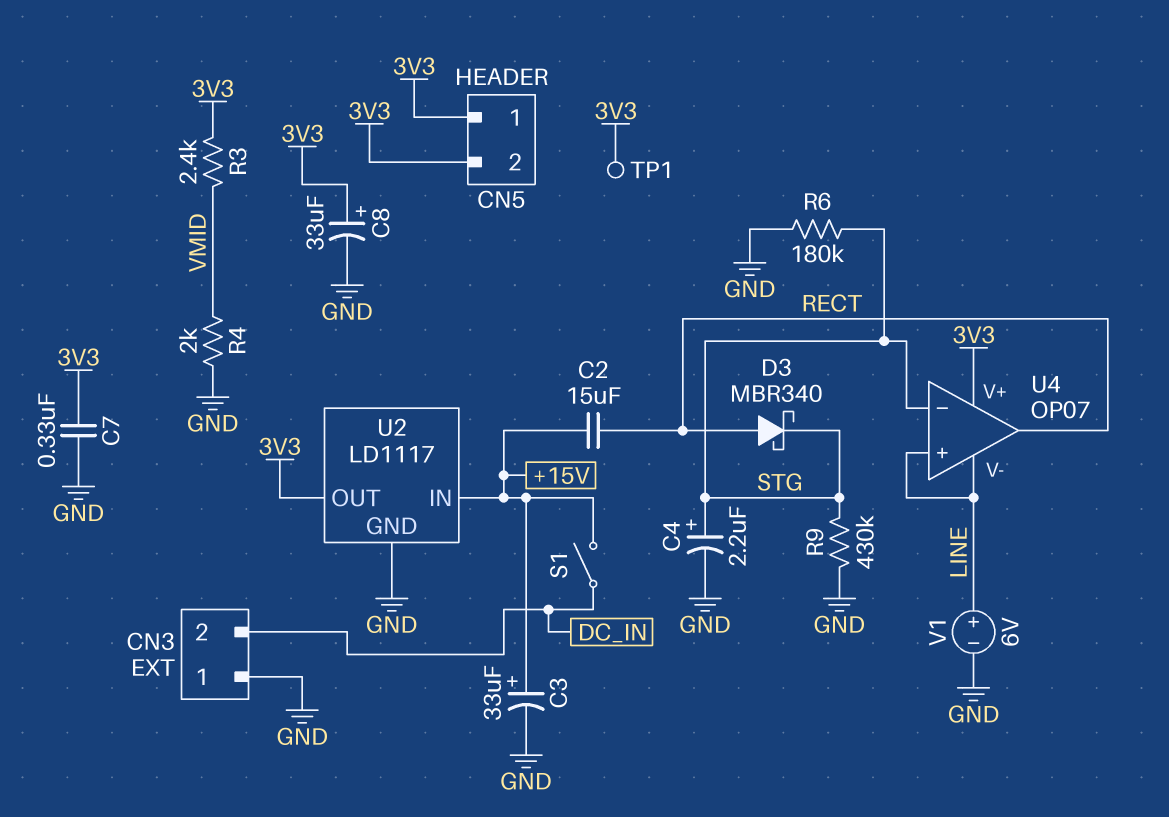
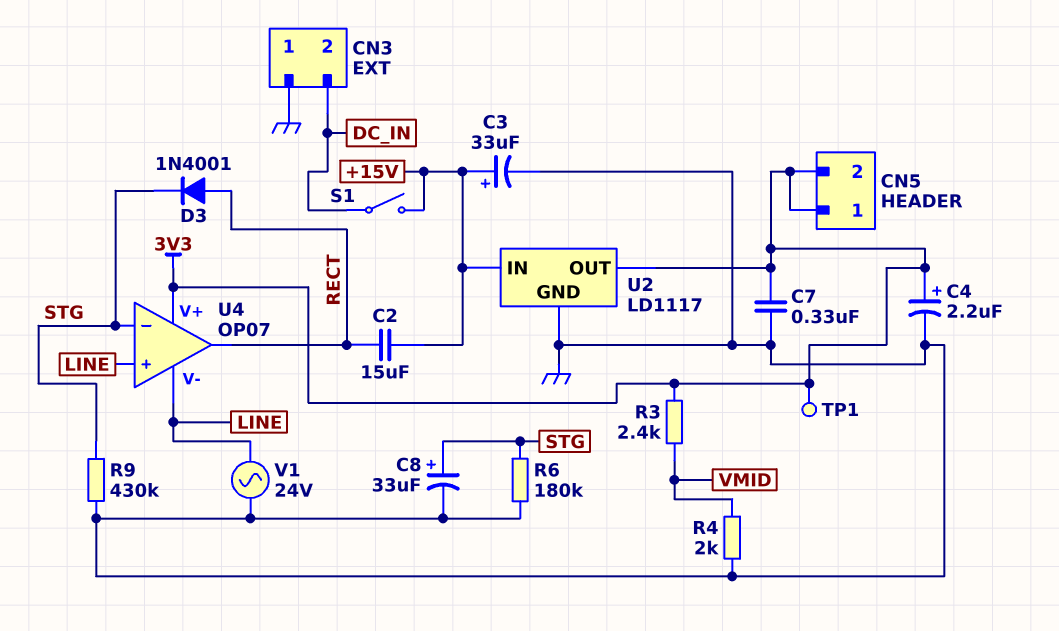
C4: 2.2uF (plus STG, minus GND) -> 2.2uF (plus 3V3, minus GND)
C8: 33uF (plus 3V3, minus GND) -> 33uF (plus STG, minus GND)
D3: schottky MBR340 (A RECT, K STG) -> diode 1N4001 (A RECT, K STG)
V1: 6V (plus LINE, minus GND) -> AC 24V (GND, LINE)

